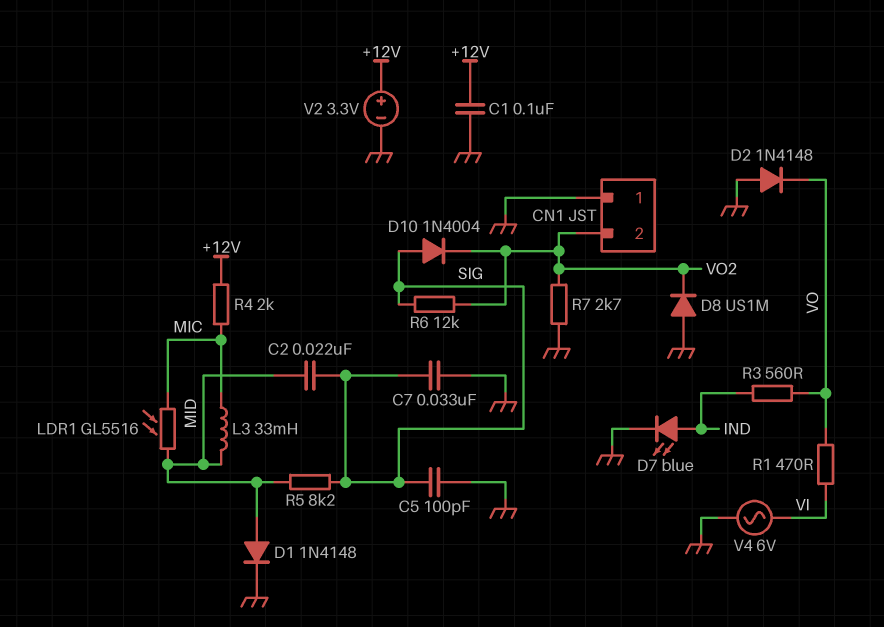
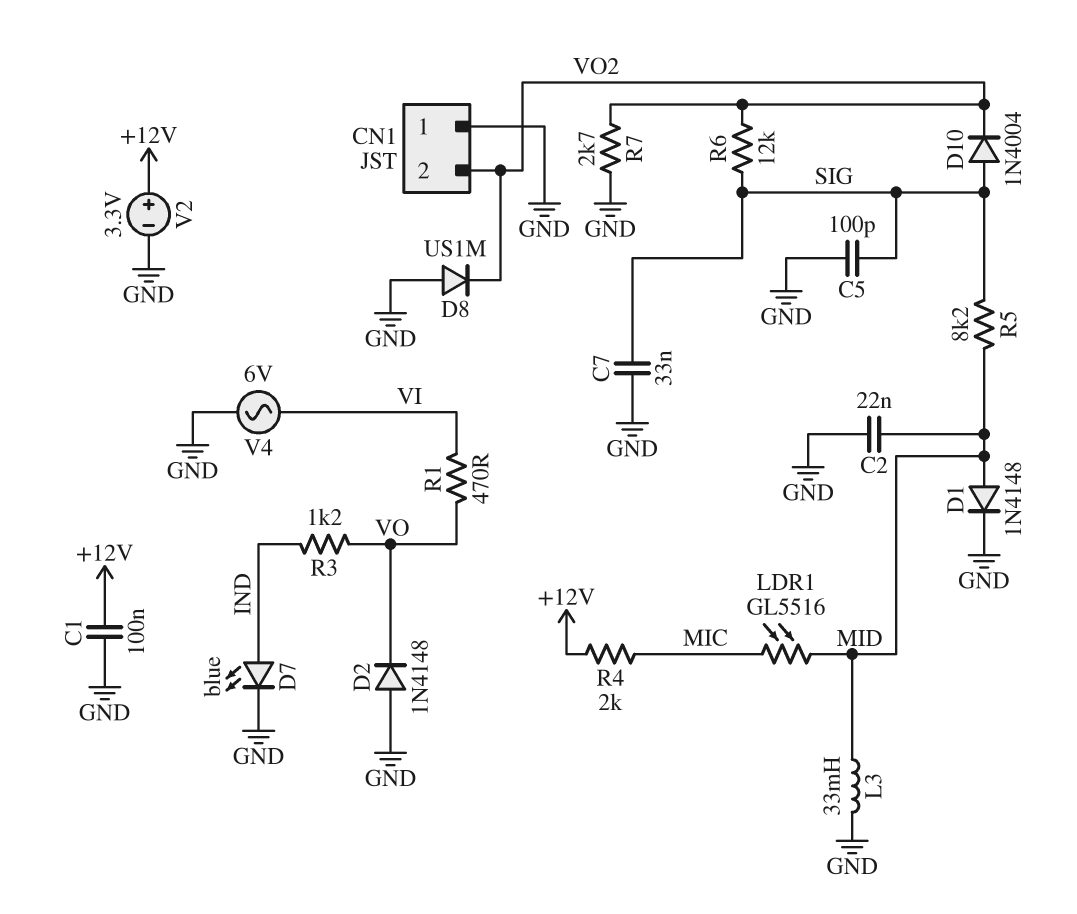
C2: 22nF (MID, SIG) -> 22nF (GND, MID)
L3: 33mH (MIC, MID) -> 33mH (GND, MID)
R3: 560 (IND, VO) -> 1.2k (IND, VO)

